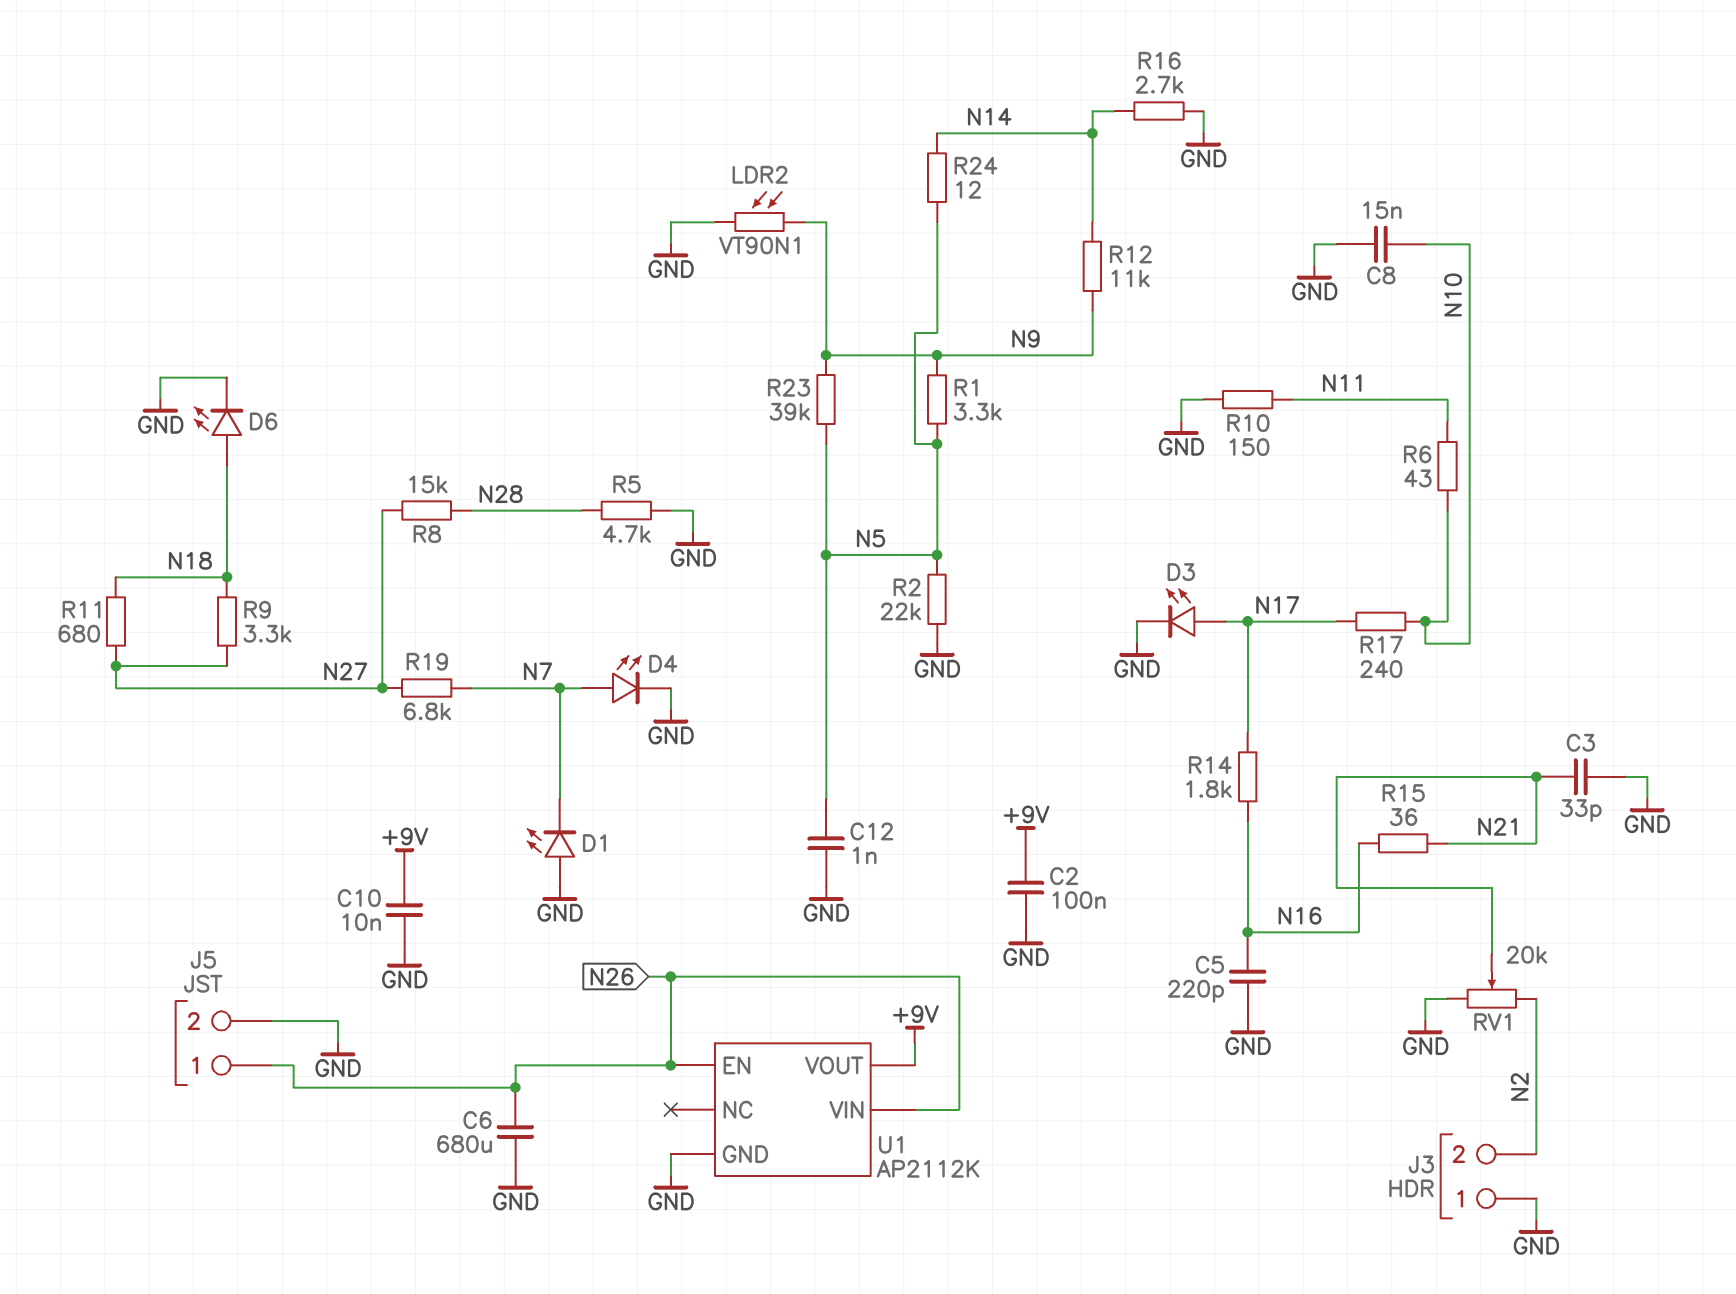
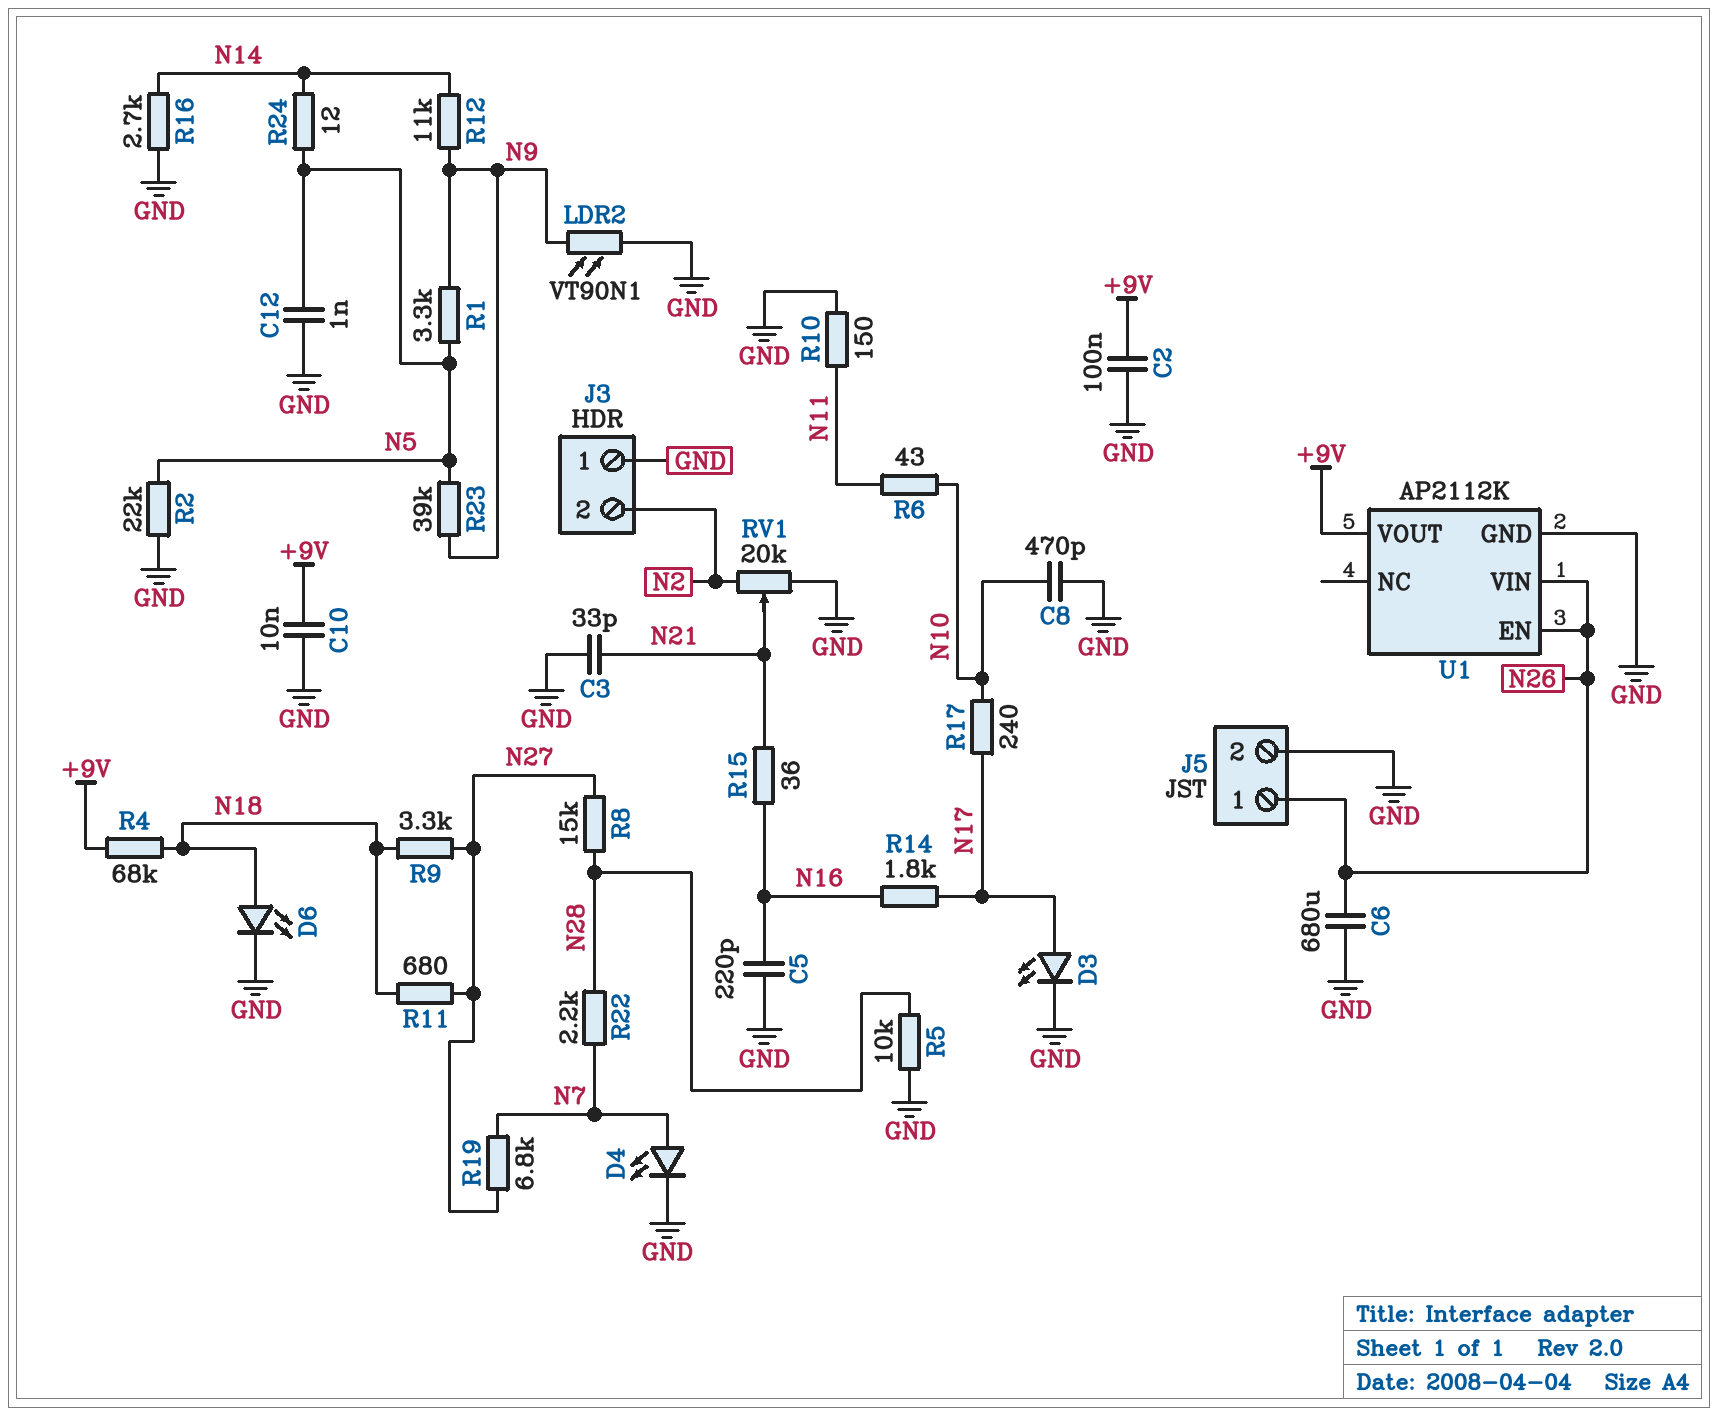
C8: 15nF (GND, N10) -> 470pF (GND, N10)
D1: LED (A GND, K N7) -> none
R4: none -> 68k (+9V, N18)
R5: 4.7k (GND, N28) -> 10k (GND, N28)
R22: none -> 2.2k (N7, N28)

